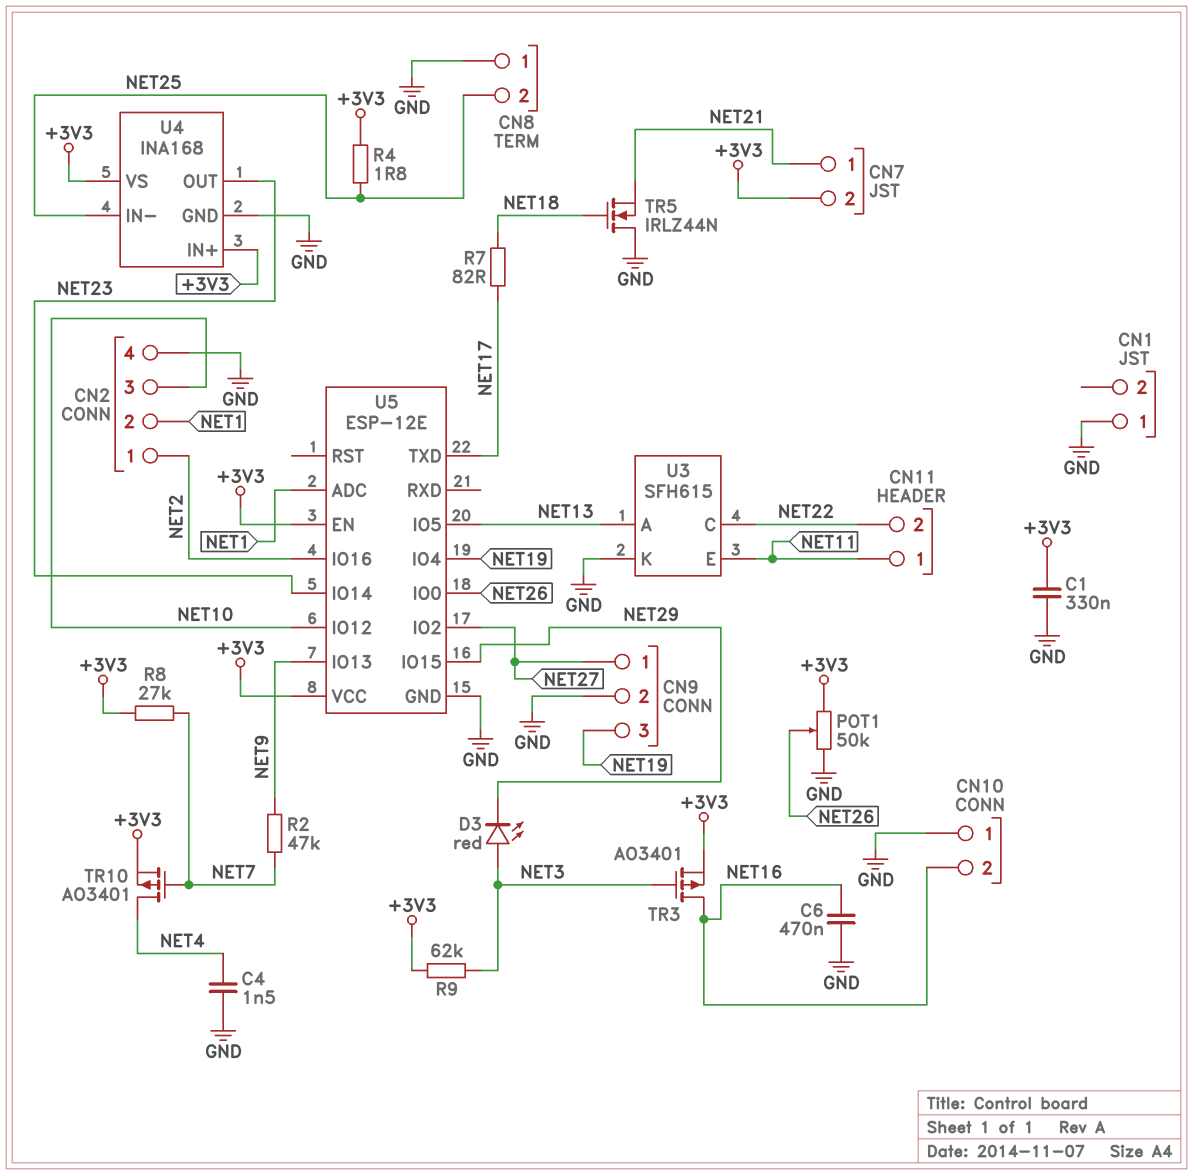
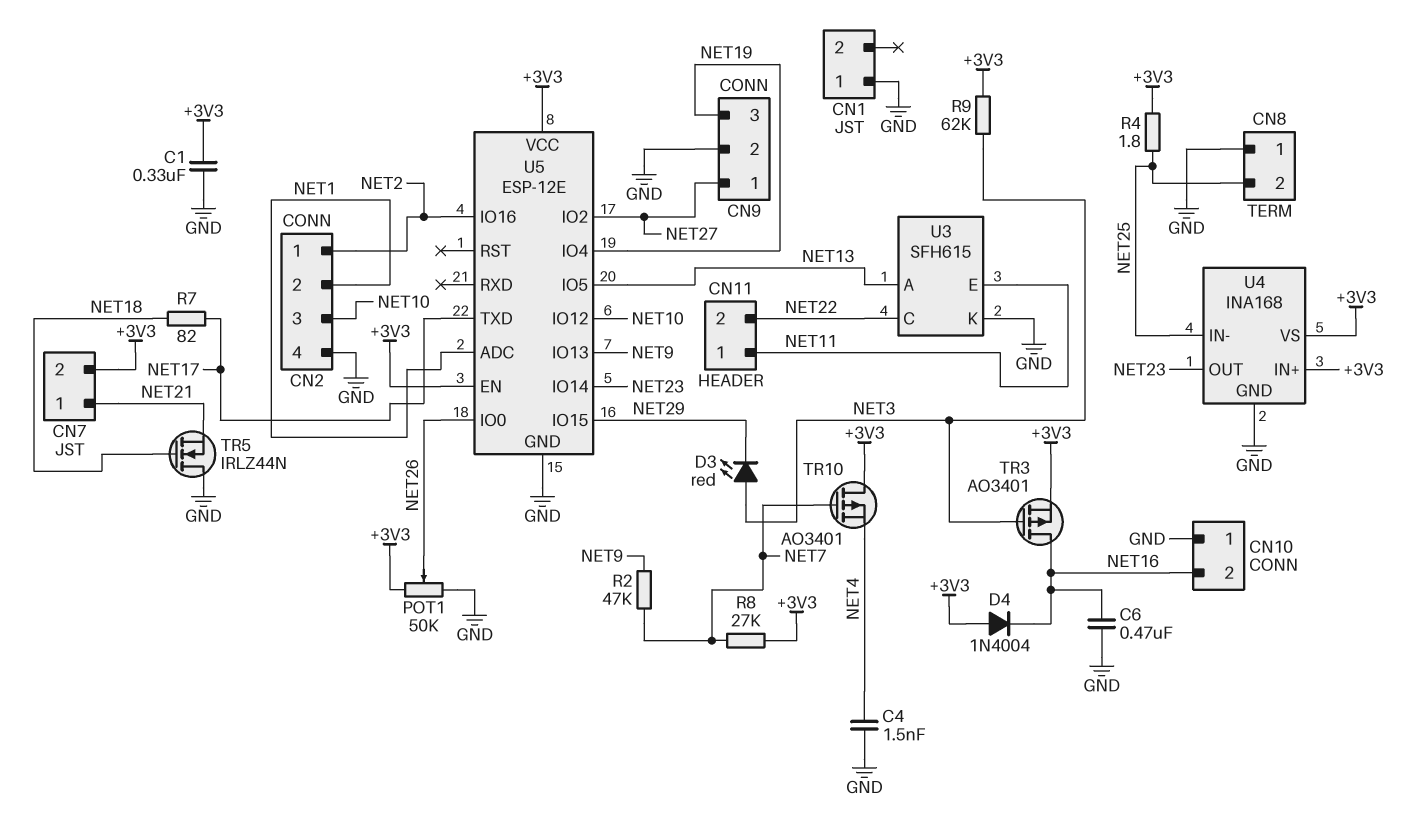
D4: none -> diode 1N4004 (A +3V3, K NET16)
TR10: PMOS AO3401 (G NET7, D NET4, S +3V3) -> PMOS AO3401 (G NET7, D +3V3, S NET4)

